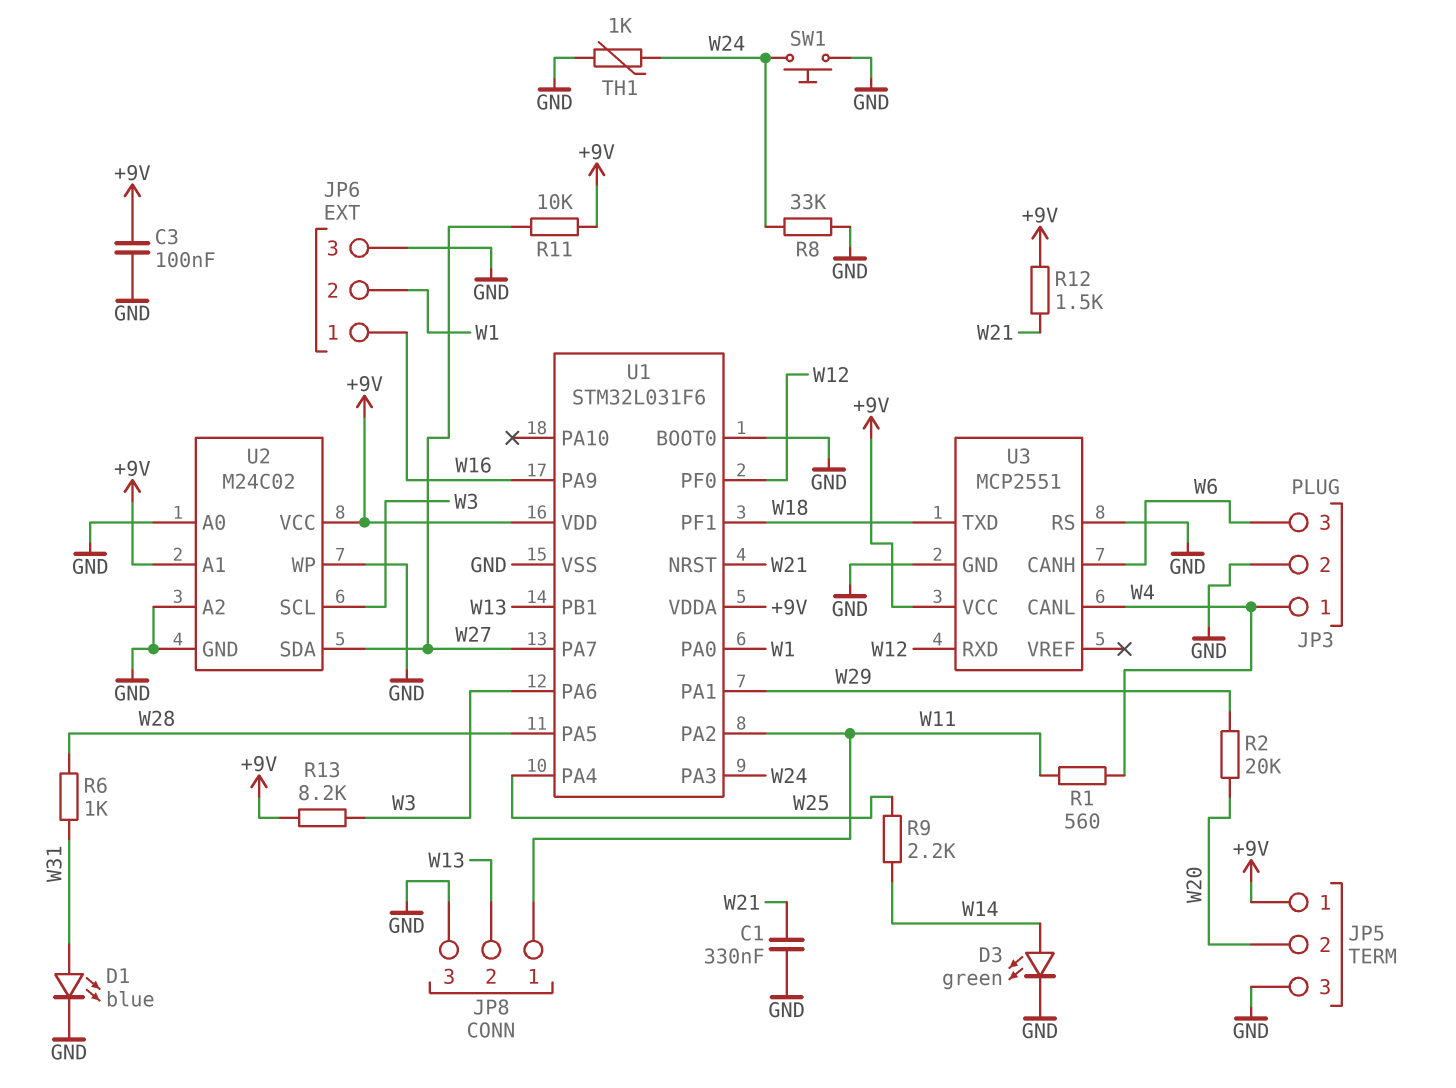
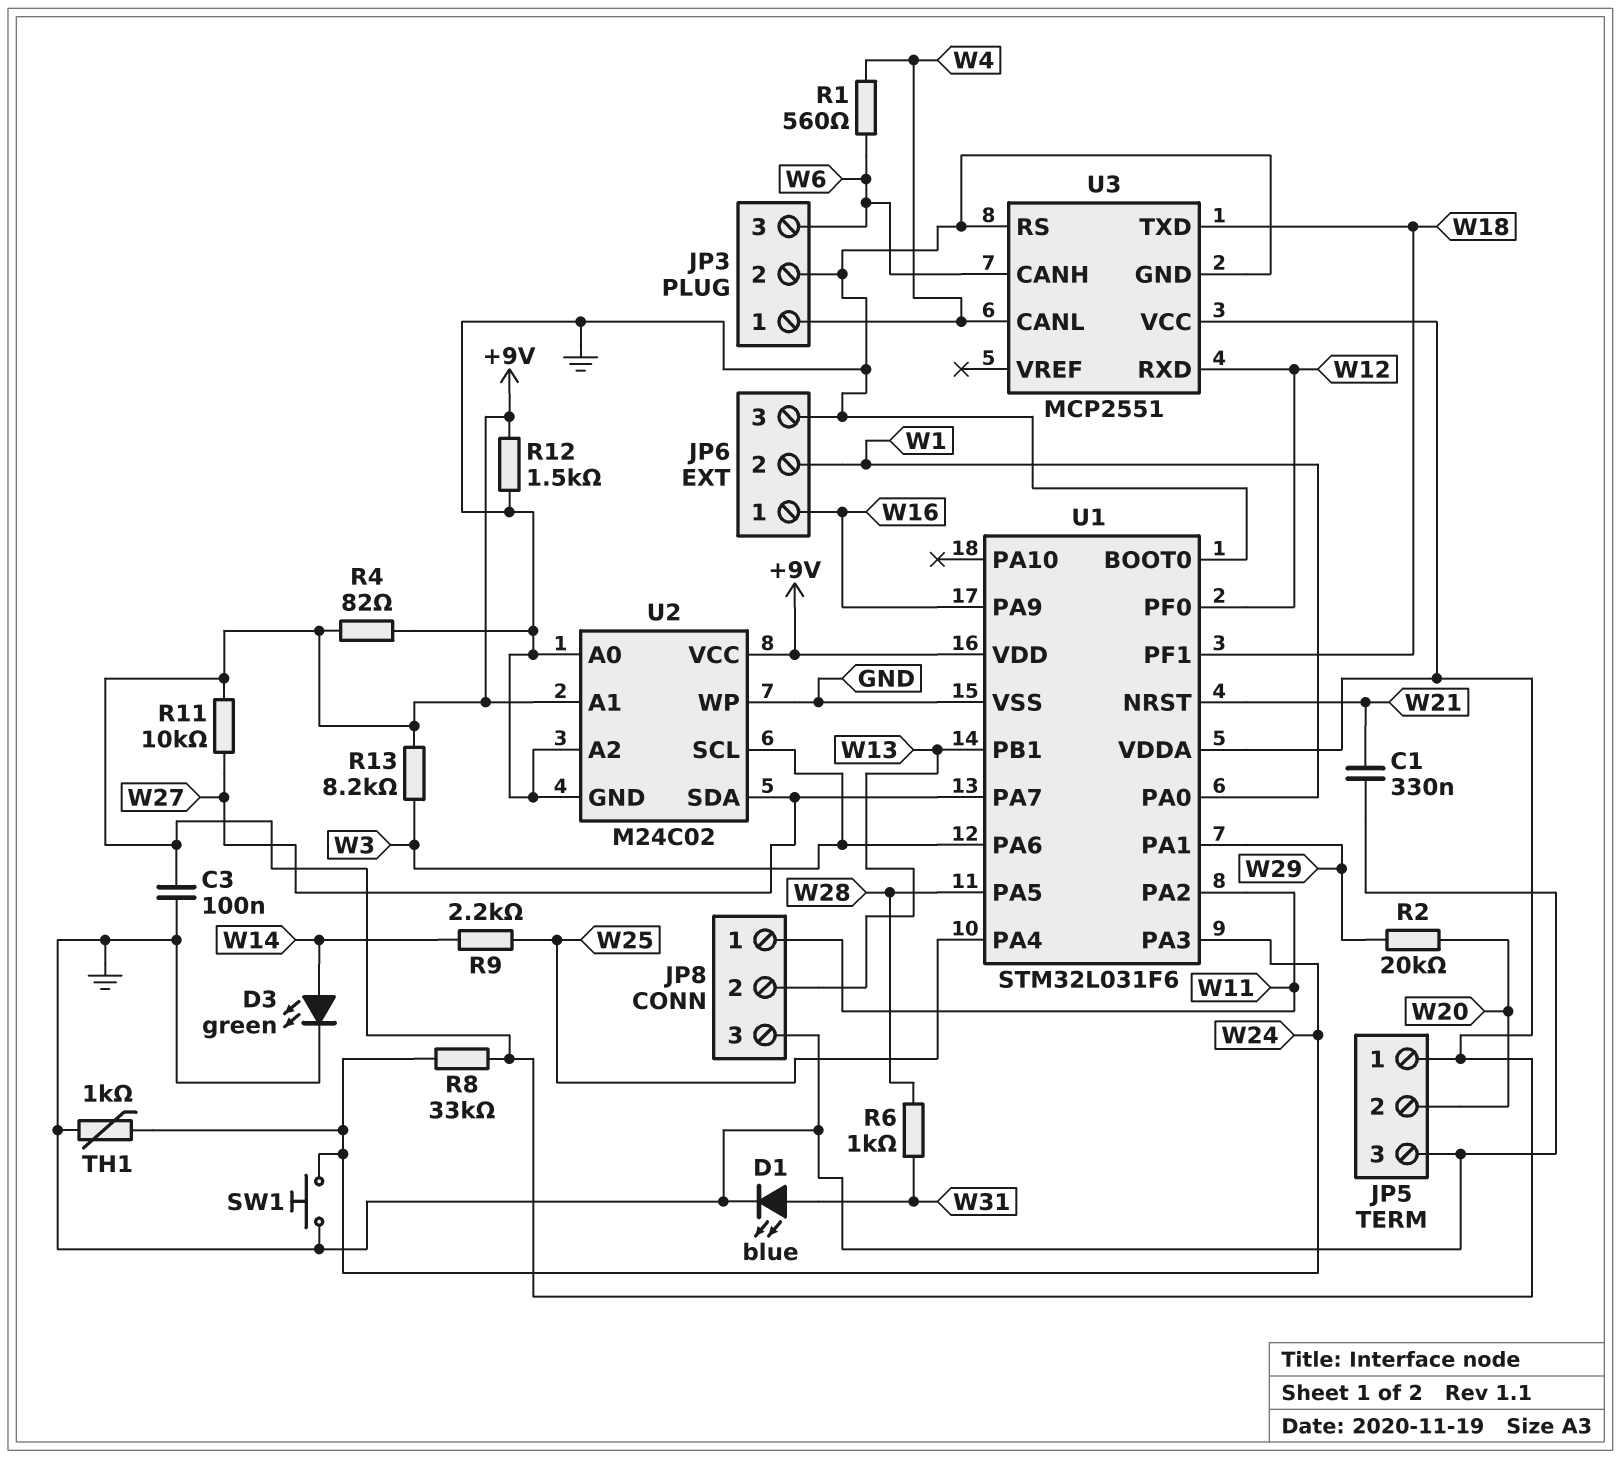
R1: 560 (W4, W11) -> 560 (W4, W6)
R4: none -> 82 (+9V, GND)
R8: 33k (GND, W24) -> 33k (+9V, W24)
R12: 1.5k (+9V, W21) -> 1.5k (+9V, GND)

